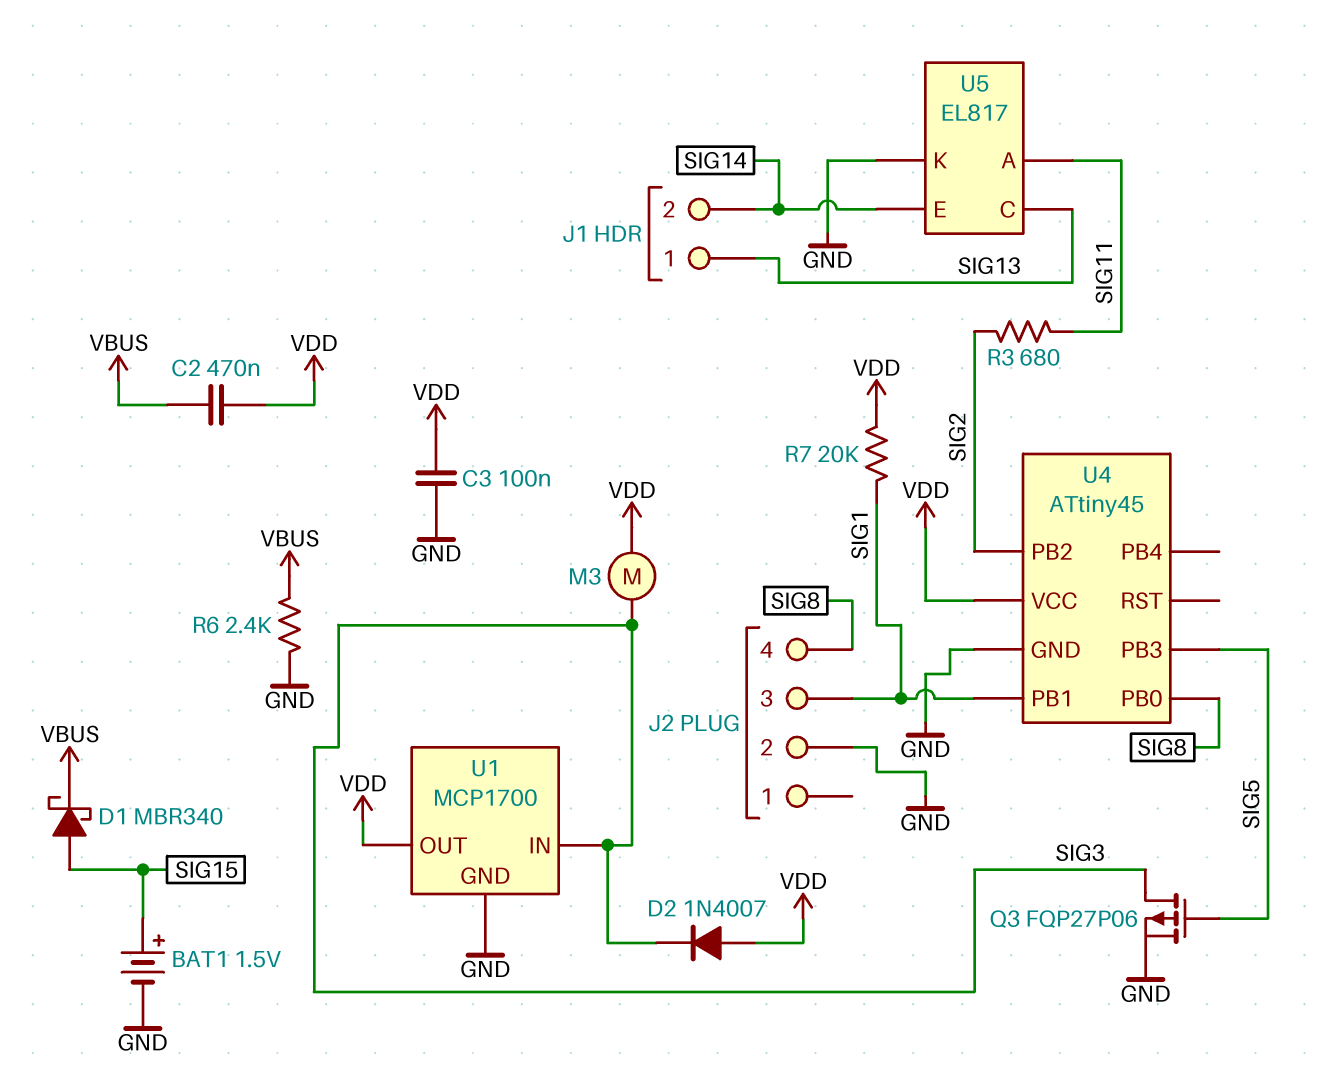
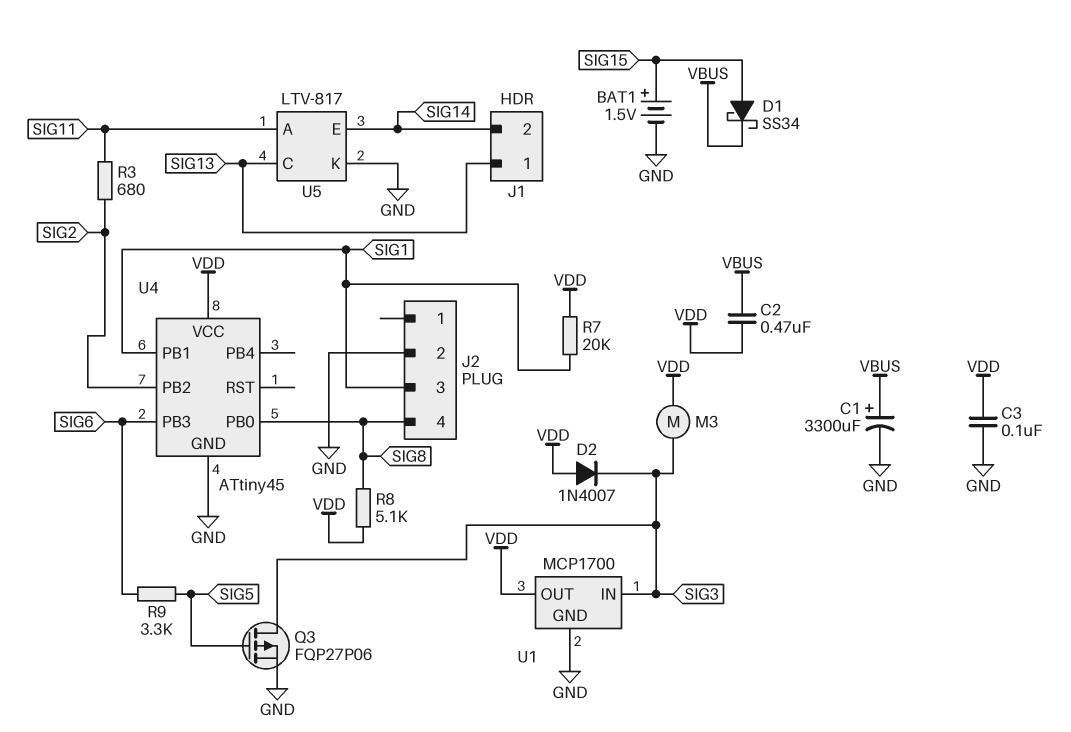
C1: none -> 3300uF (plus VBUS, minus GND)
D1: schottky MBR340 (A SIG15, K VBUS) -> schottky SS34 (A SIG15, K VBUS)
R6: 2.4k (GND, VBUS) -> none
R8: none -> 5.1k (SIG8, VDD)
R9: none -> 3.3k (SIG5, SIG6)
U4 pin PB3: SIG5 -> SIG6
U5: EL817 -> LTV-817

